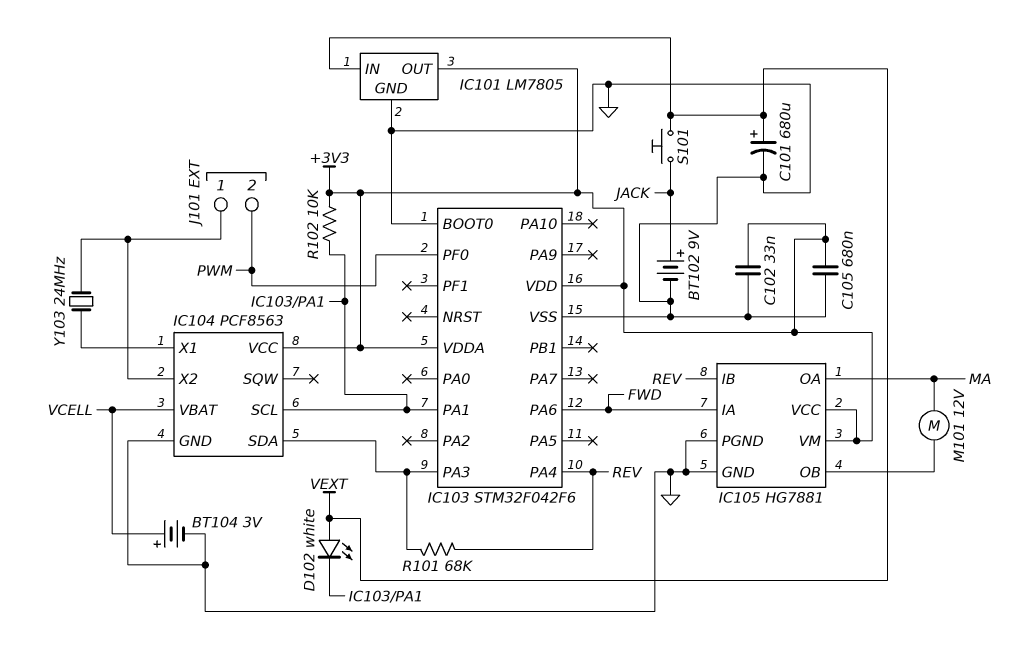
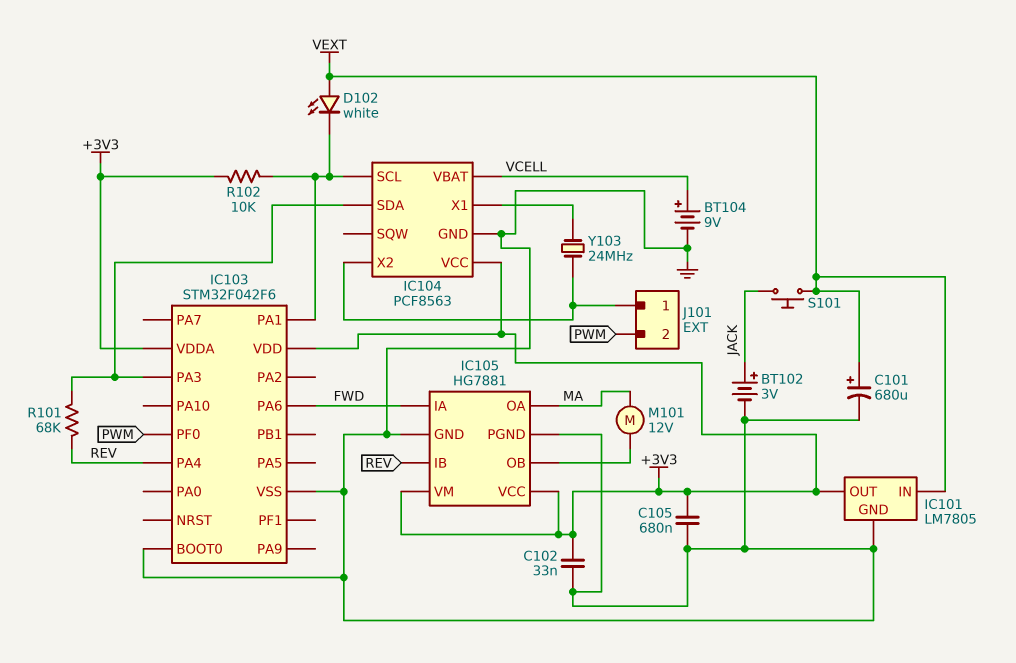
BT102: 9V (plus JACK, minus GND) -> 3V (plus JACK, minus GND)
BT104: 3V (plus VCELL, minus GND) -> 9V (plus VCELL, minus GND)

